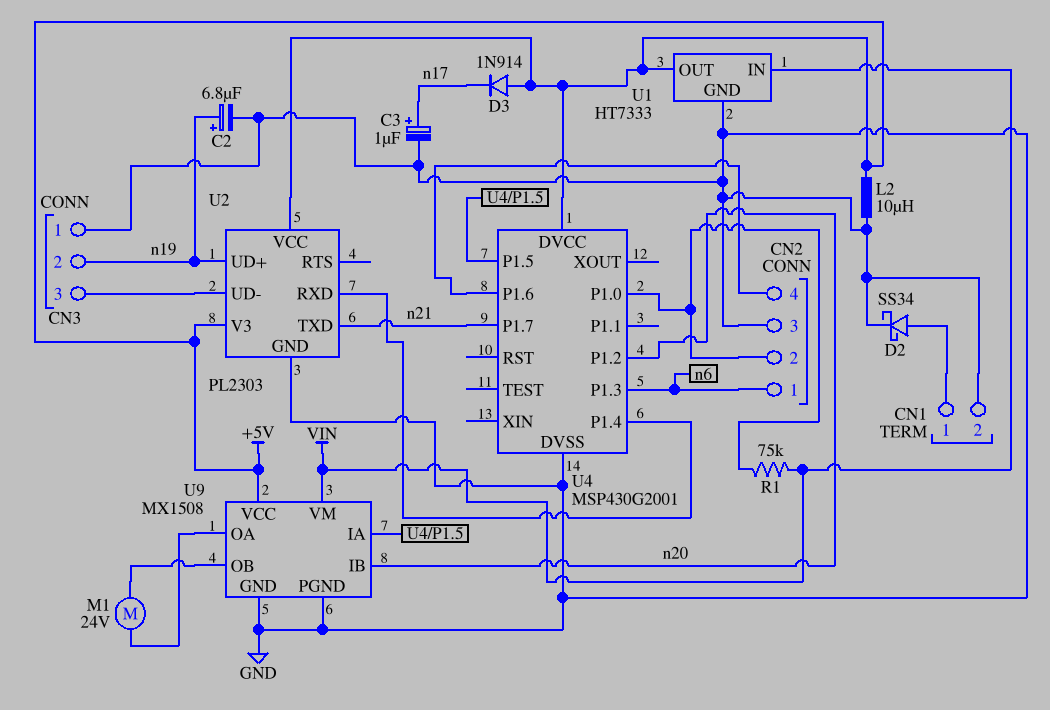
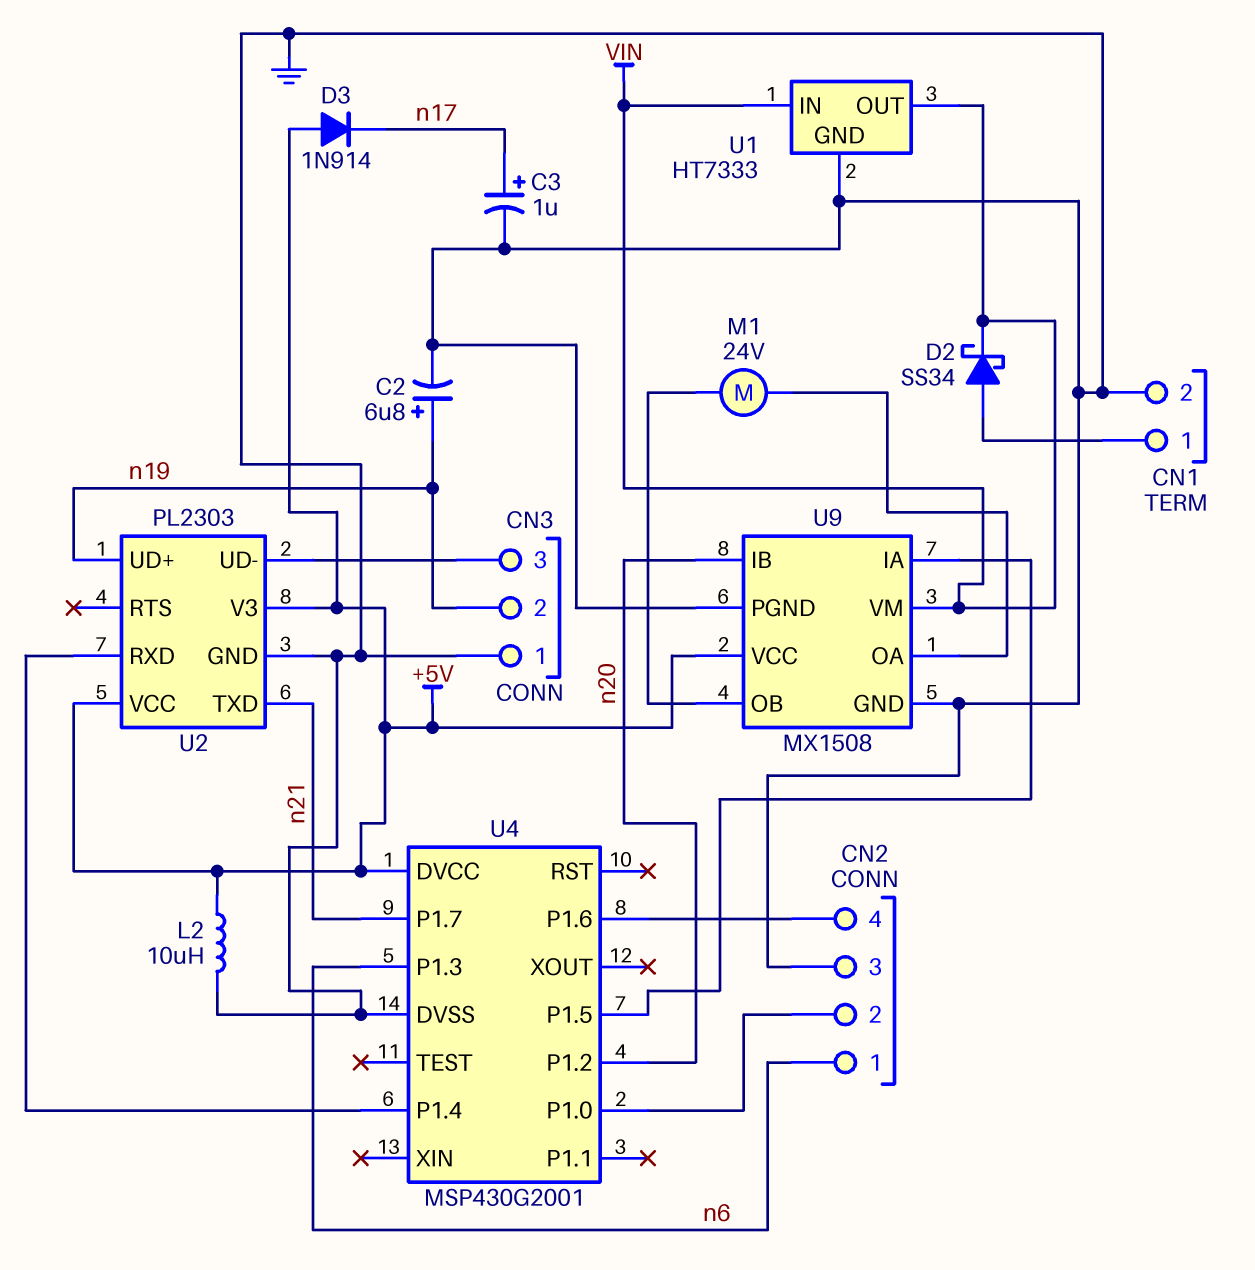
D2: schottky SS34 (A CN1/1, K GND) -> schottky SS34 (A CN1/1, K VIN)
R1: 75k (CN2/2, VIN) -> none
U1 pin OUT: +5V -> VIN

